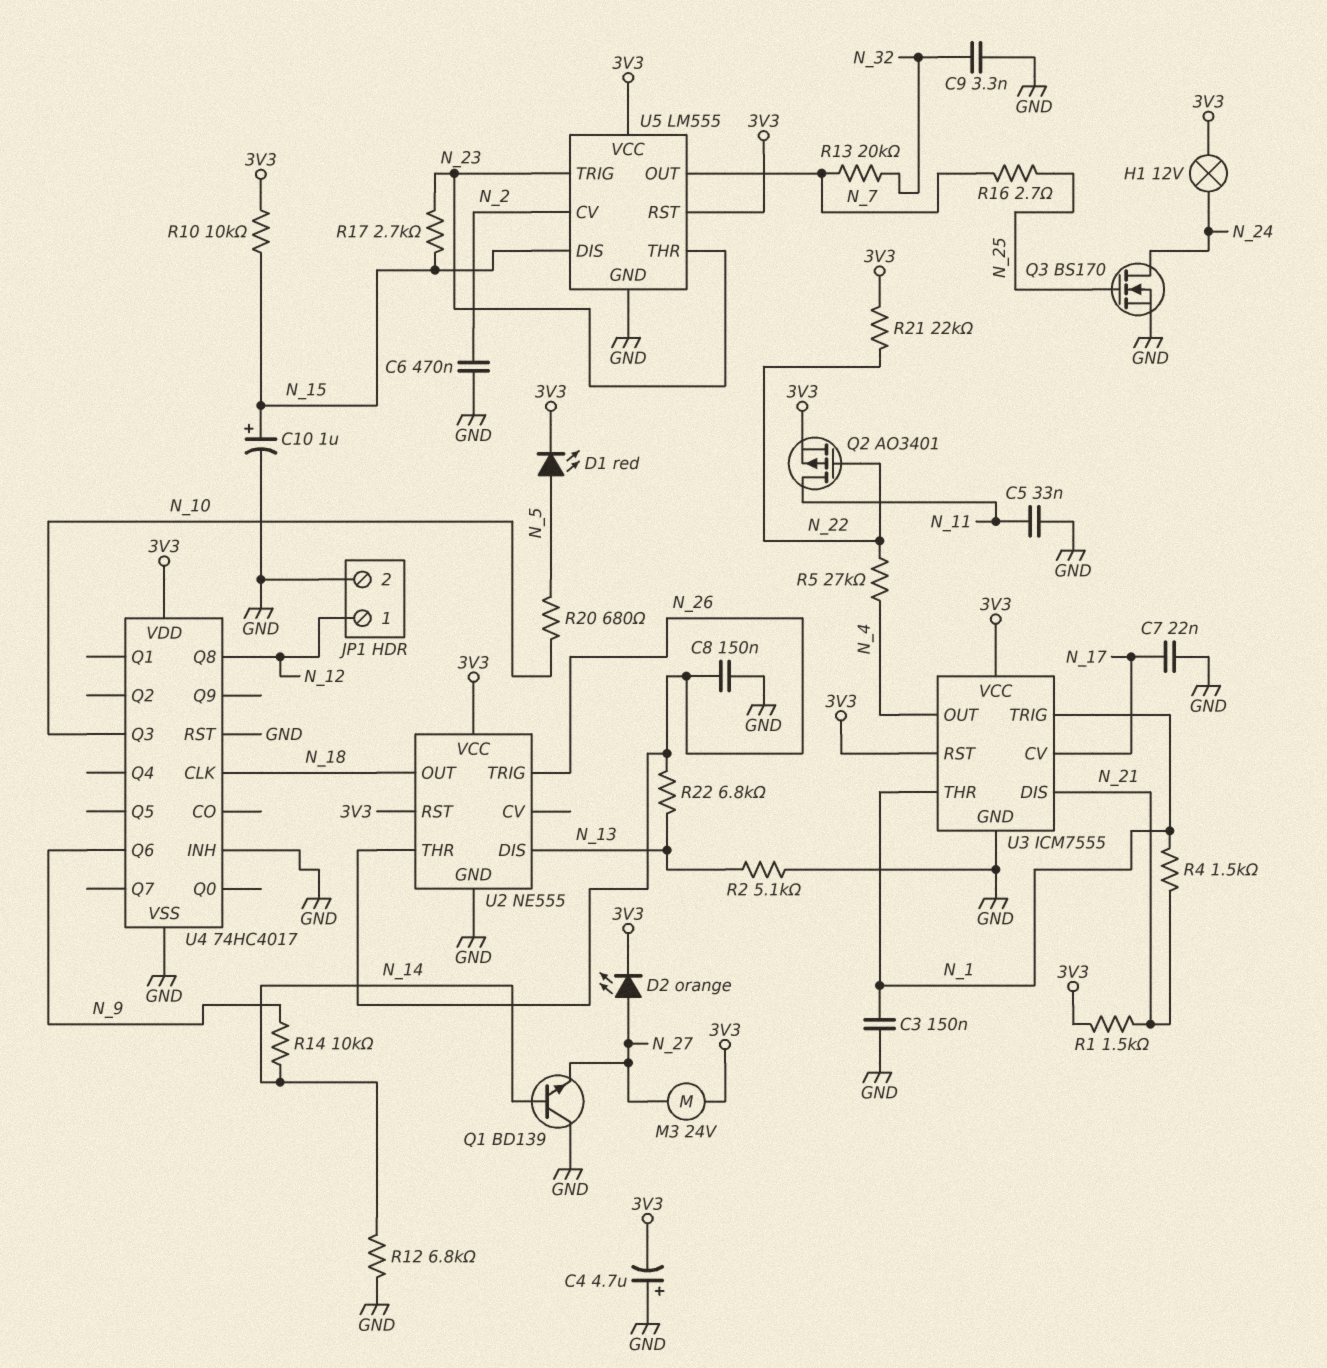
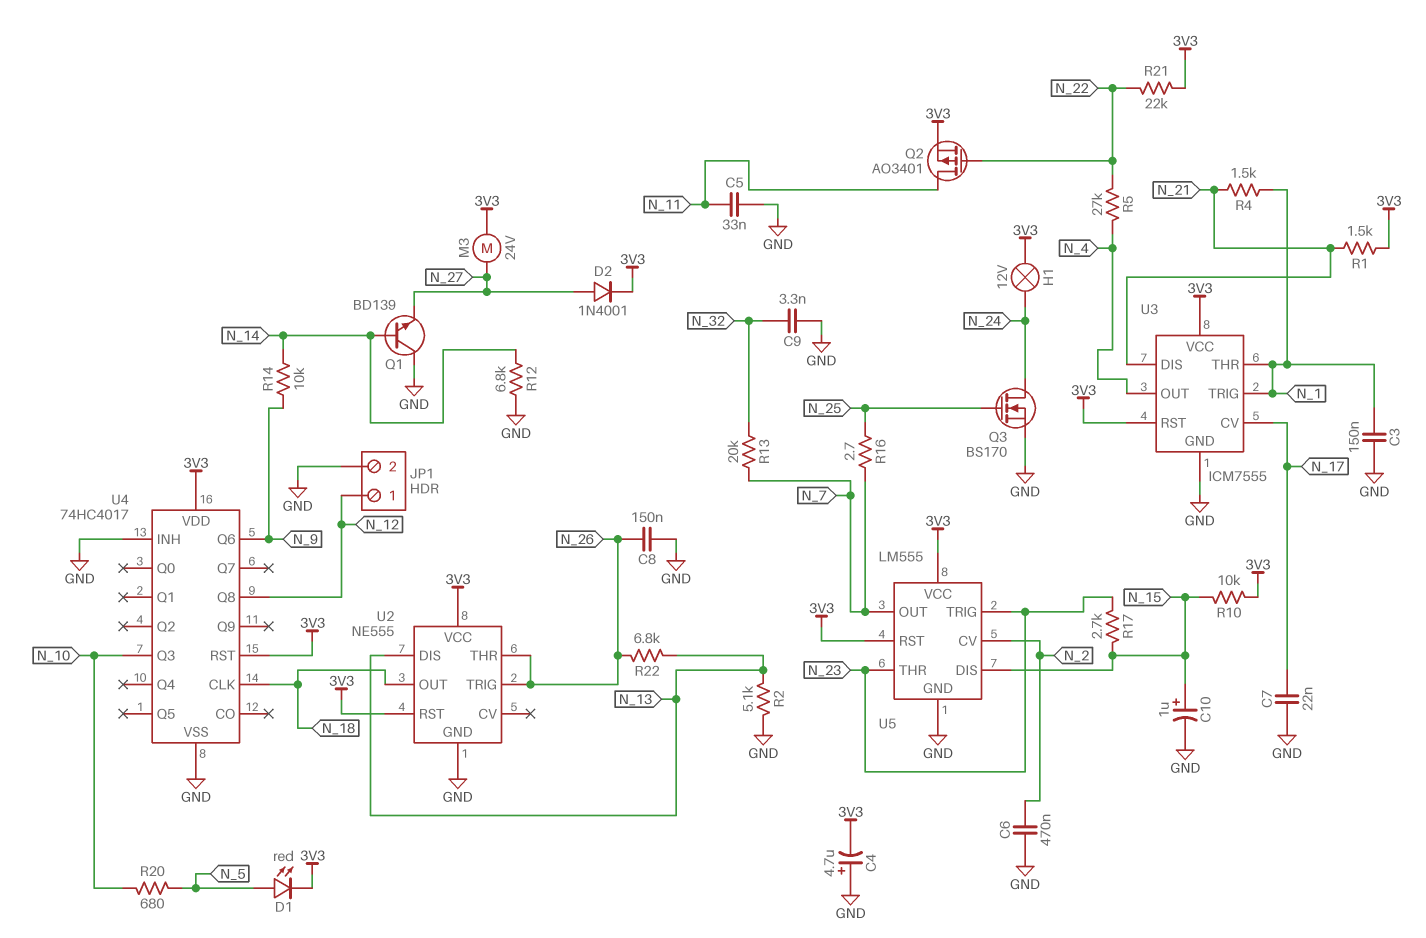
D2: LED orange (A N_27, K 3V3) -> diode 1N4001 (A N_27, K 3V3)
U4 pin RST: GND -> 3V3

